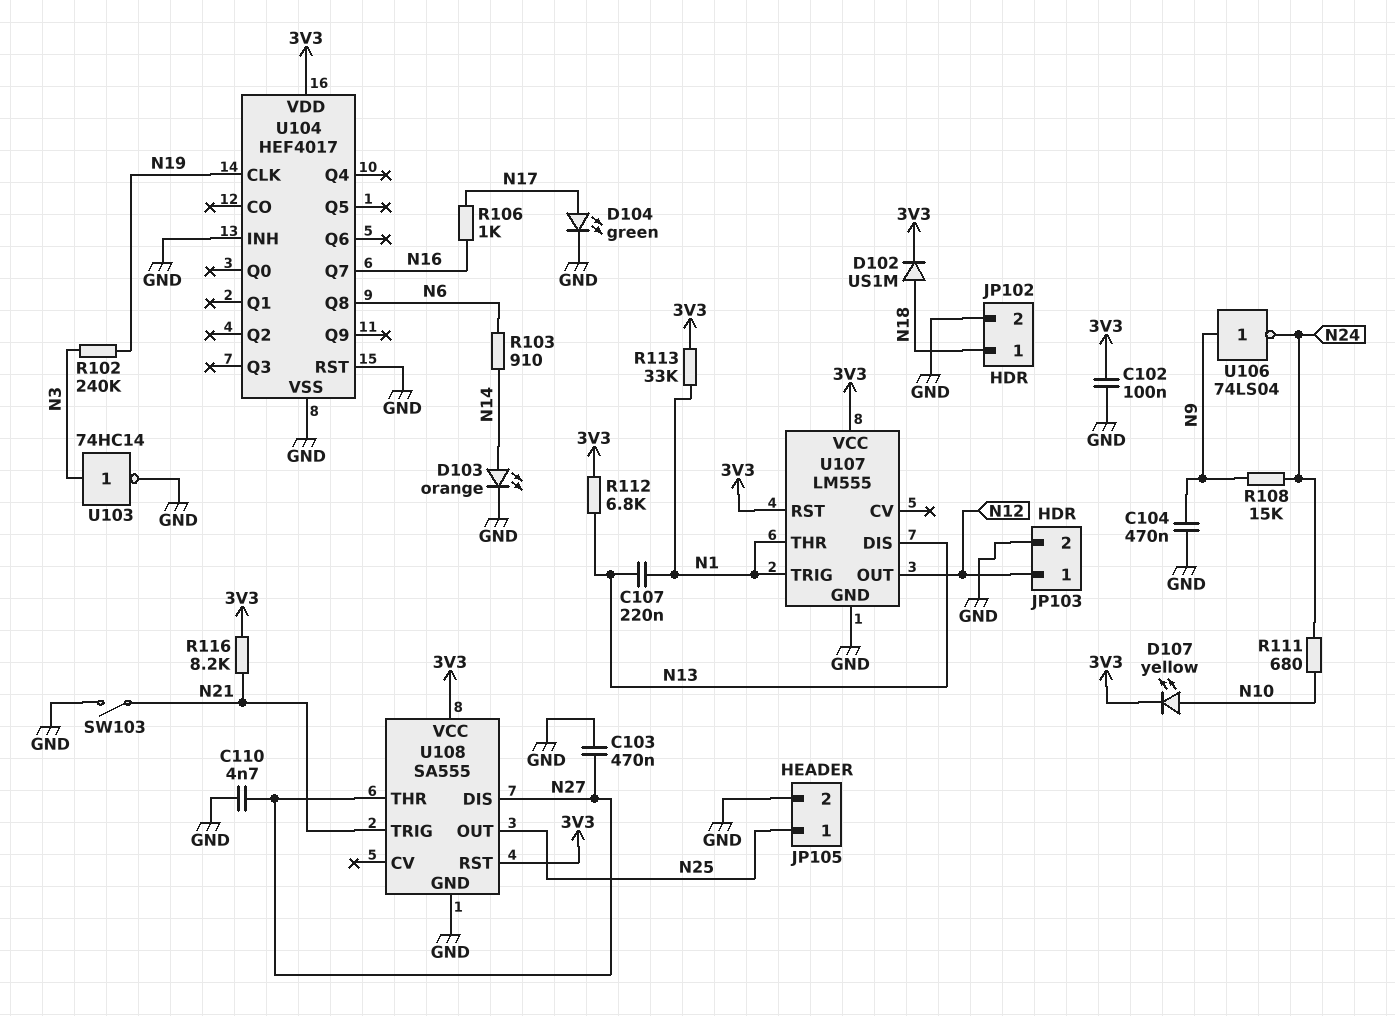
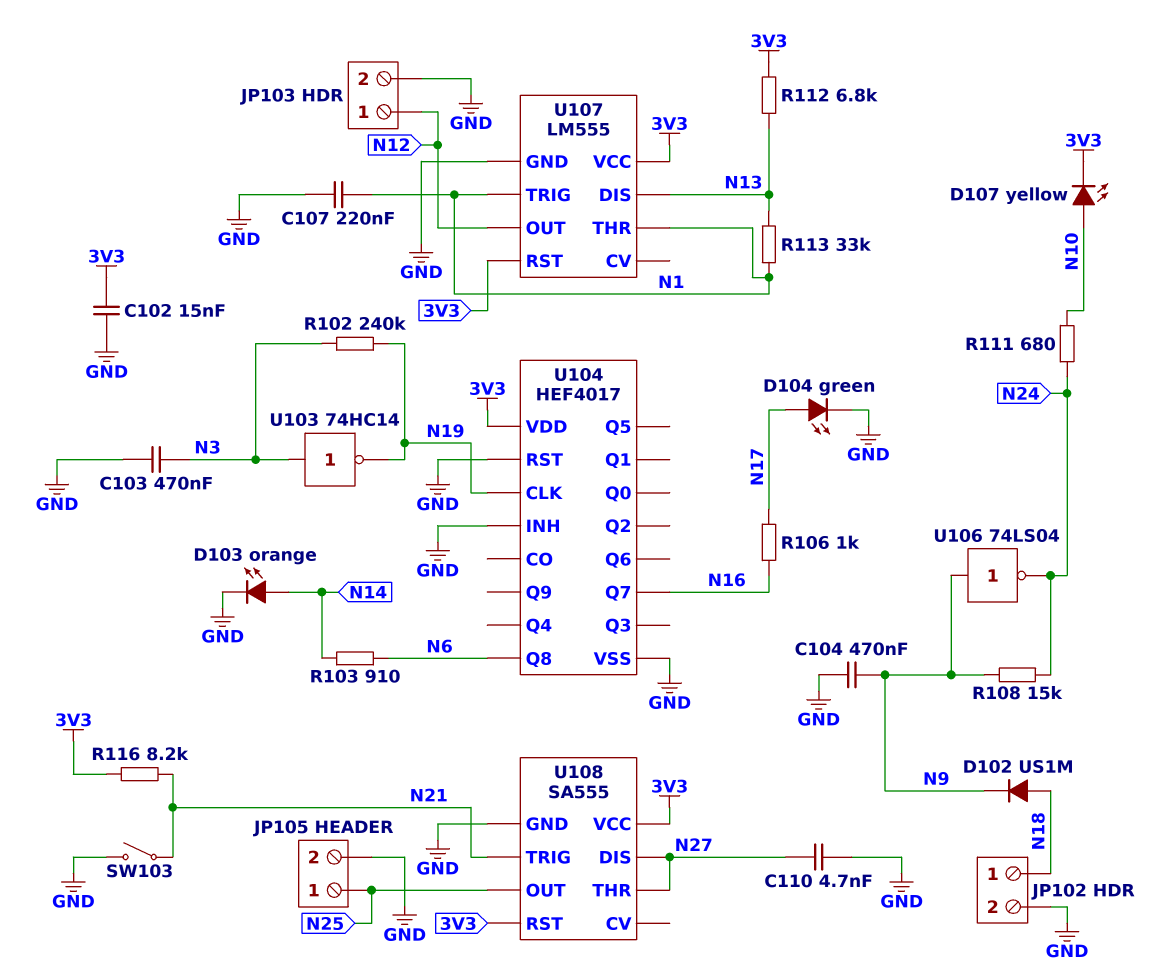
C102: 100nF (3V3, GND) -> 15nF (3V3, GND)
C103: 470nF (GND, N27) -> 470nF (GND, N3)
C107: 220nF (N1, N13) -> 220nF (GND, N1)
D102: diode US1M (A N18, K 3V3) -> diode US1M (A N18, K N9)
R113: 33k (3V3, N1) -> 33k (N1, N13)
U103: NOT 74HC14 (in N3, out GND) -> NOT 74HC14 (in N3, out N19)

